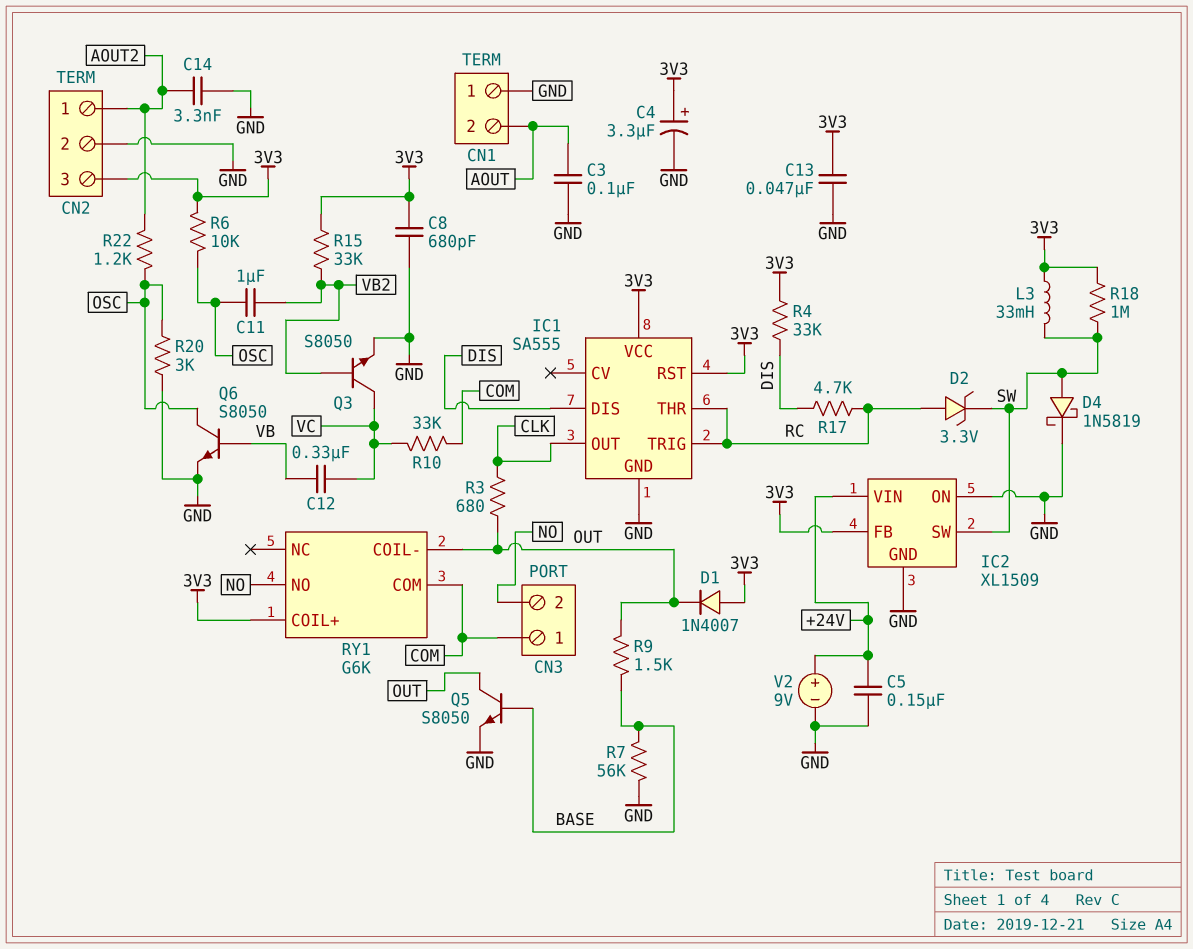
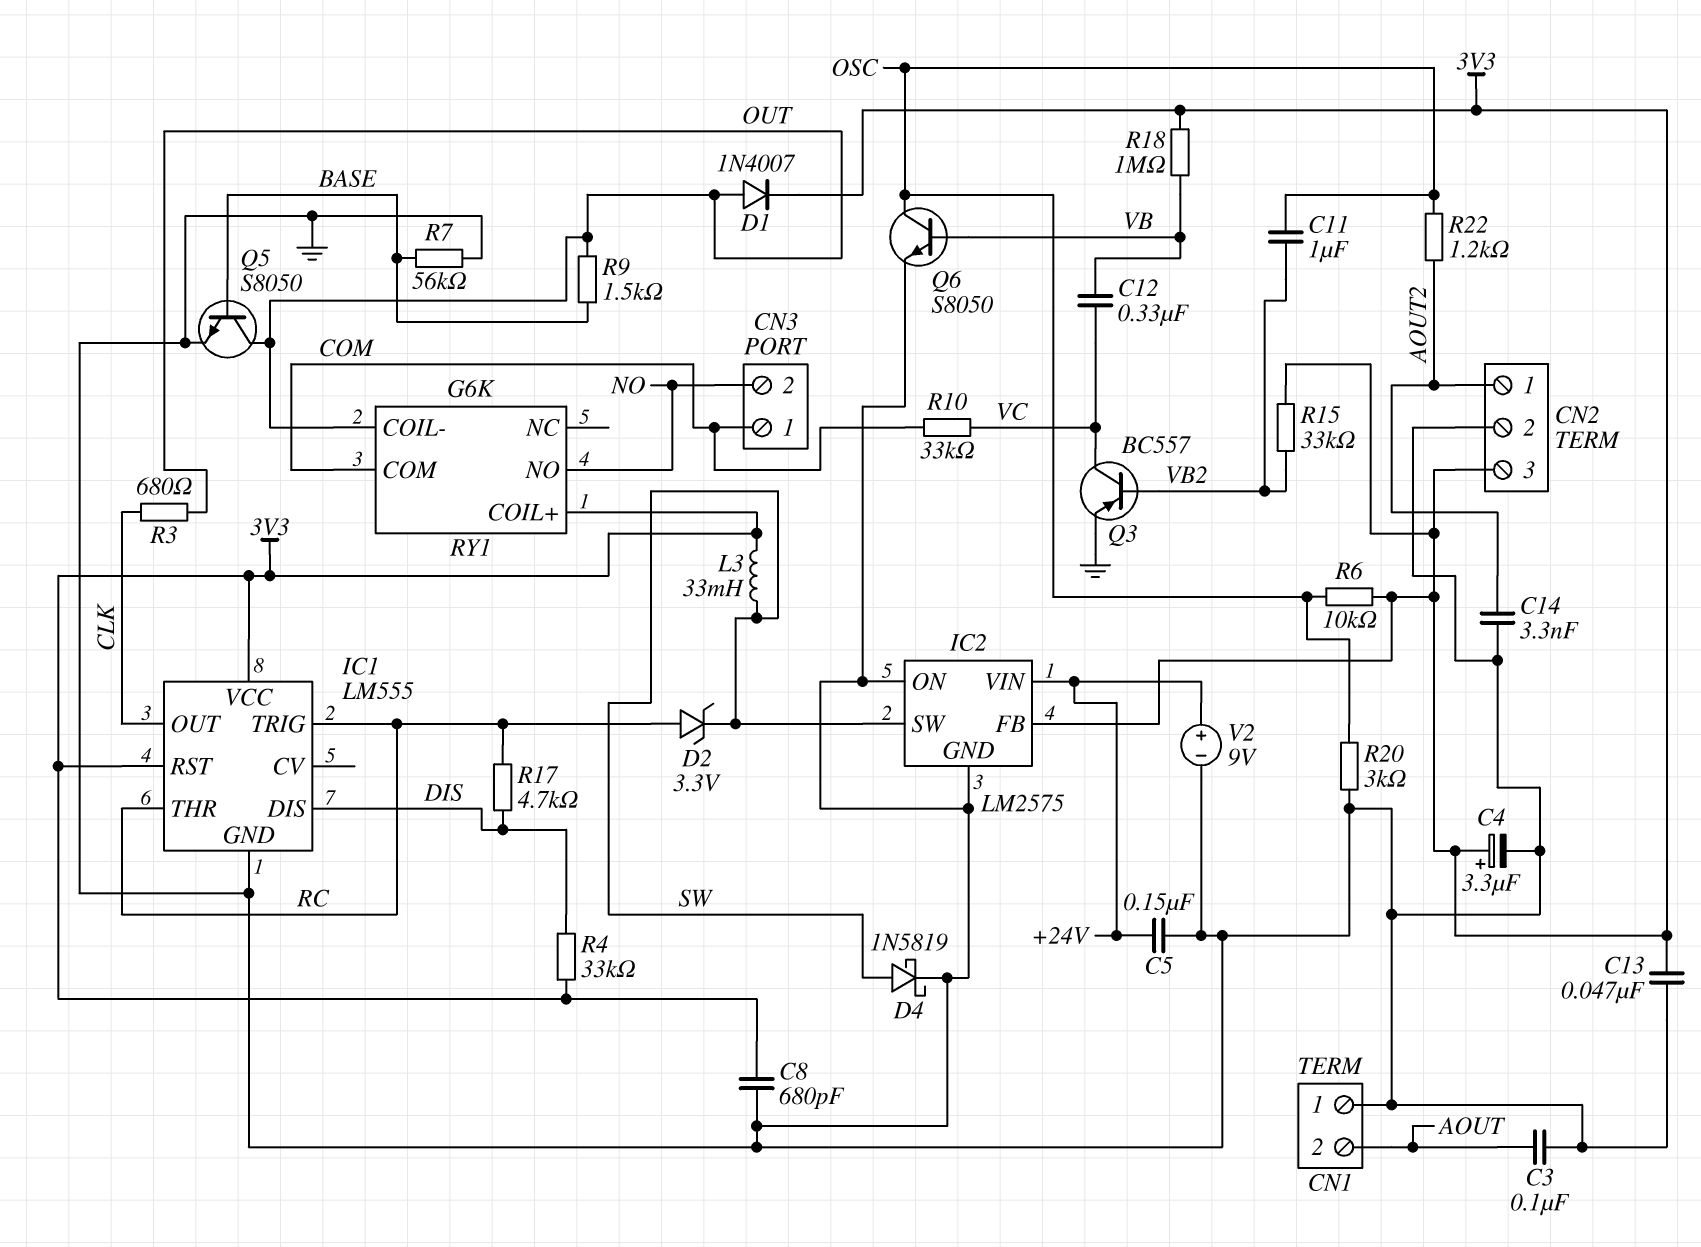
D1: diode 1N4007 (A 3V3, K OUT) -> diode 1N4007 (A OUT, K 3V3)
IC1: SA555 -> LM555
IC2: XL1509 -> LM2575
Q3: NPN S8050 (B VB2, C VC, E GND) -> PNP BC557 (B VB2, C VC, E GND)
R18: 1M (3V3, SW) -> 1M (3V3, VB)

